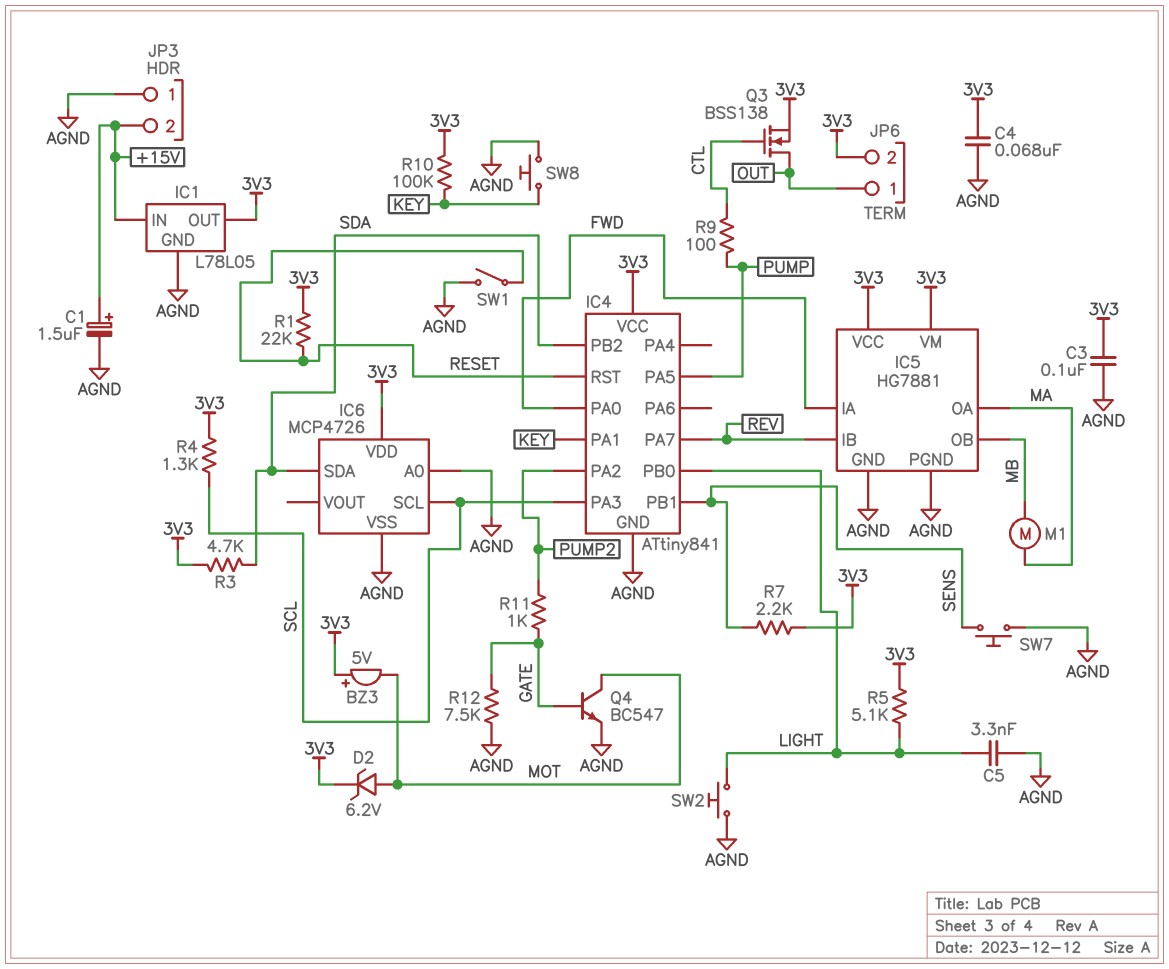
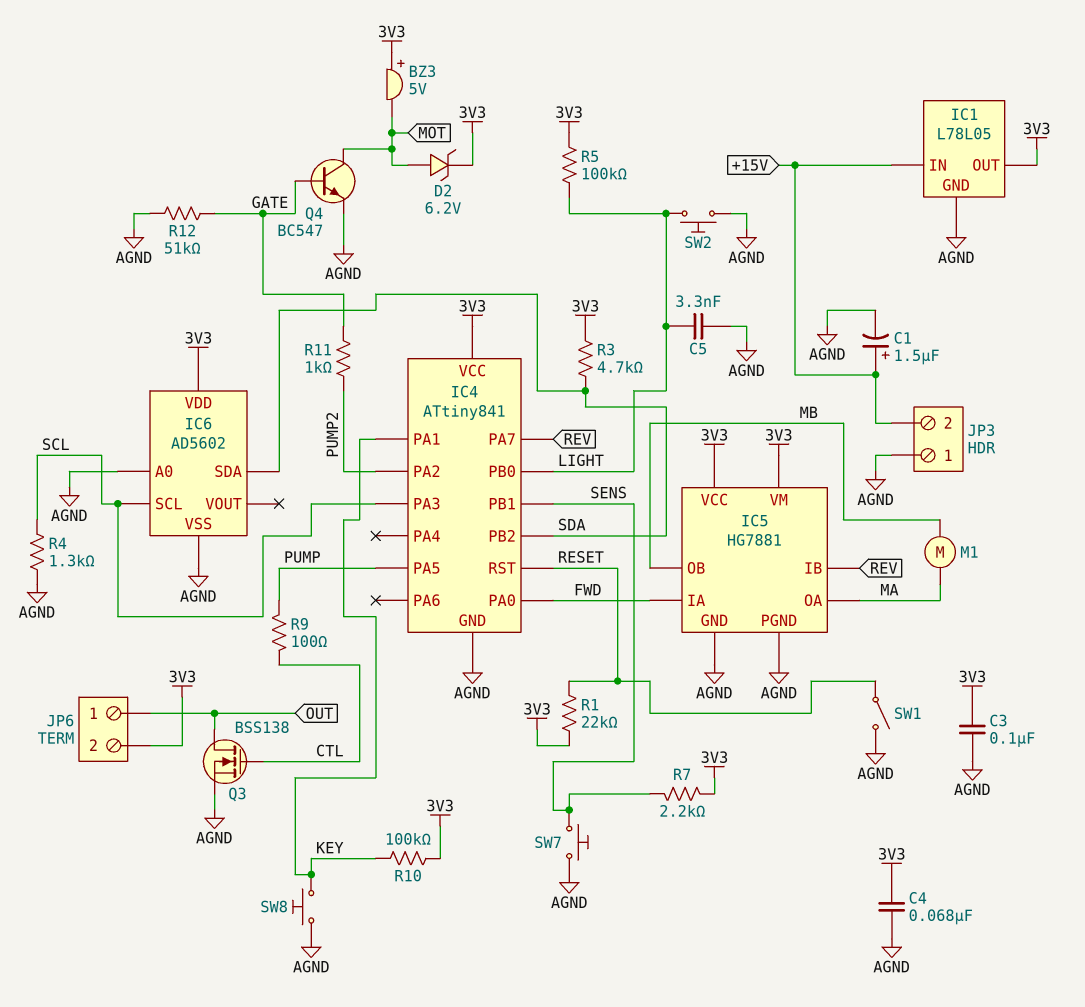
IC6: MCP4726 -> AD5602
Q3: NMOS BSS138 (G CTL, D OUT, S 3V3) -> NMOS BSS138 (G CTL, D OUT, S AGND)
R4: 1.3k (3V3, SCL) -> 1.3k (AGND, SCL)
R5: 5.1k (3V3, LIGHT) -> 100k (3V3, LIGHT)
R12: 7.5k (AGND, GATE) -> 51k (AGND, GATE)

